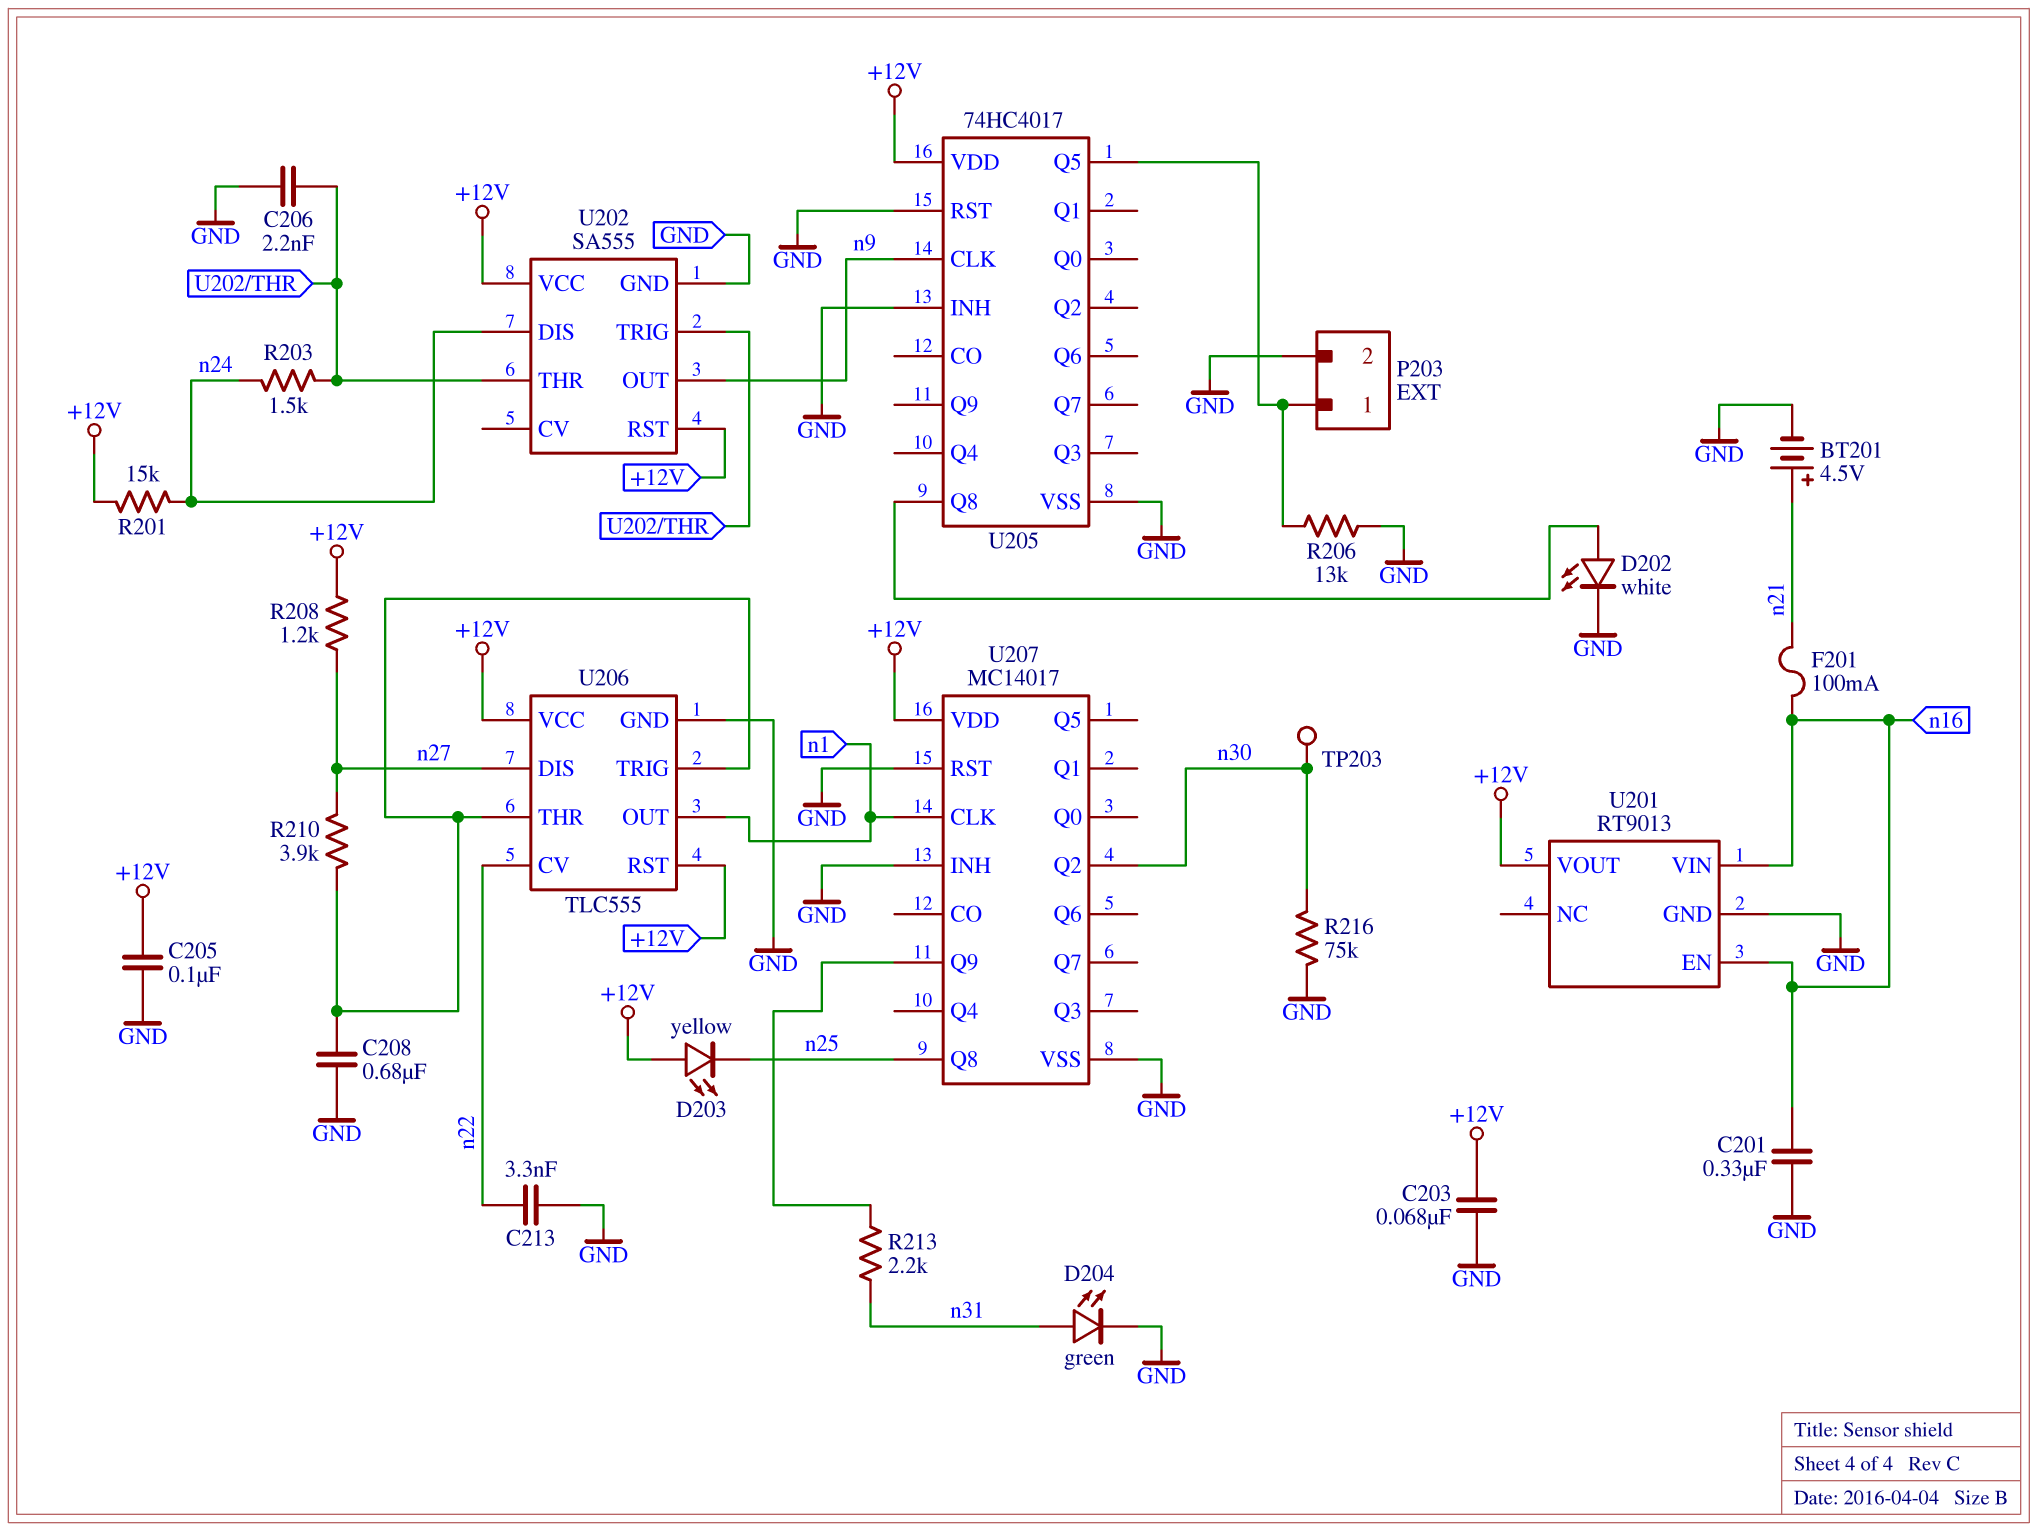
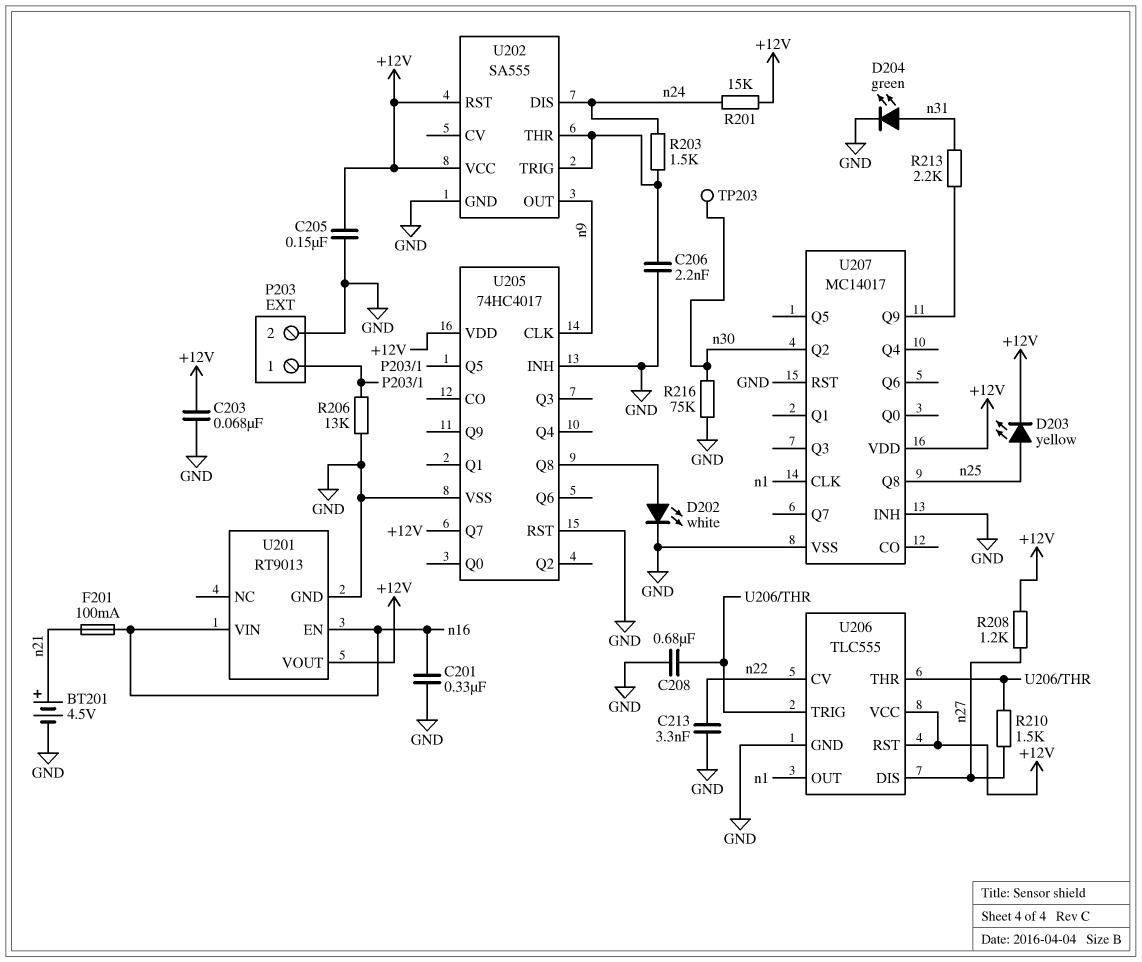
C205: 100nF (+12V, GND) -> 150nF (+12V, GND)
D203: LED yellow (A +12V, K n25) -> LED yellow (A n25, K +12V)
R210: 3.9k (U206/THR, n27) -> 1.5k (U206/THR, n27)
U205 pin Q7: none -> +12V

